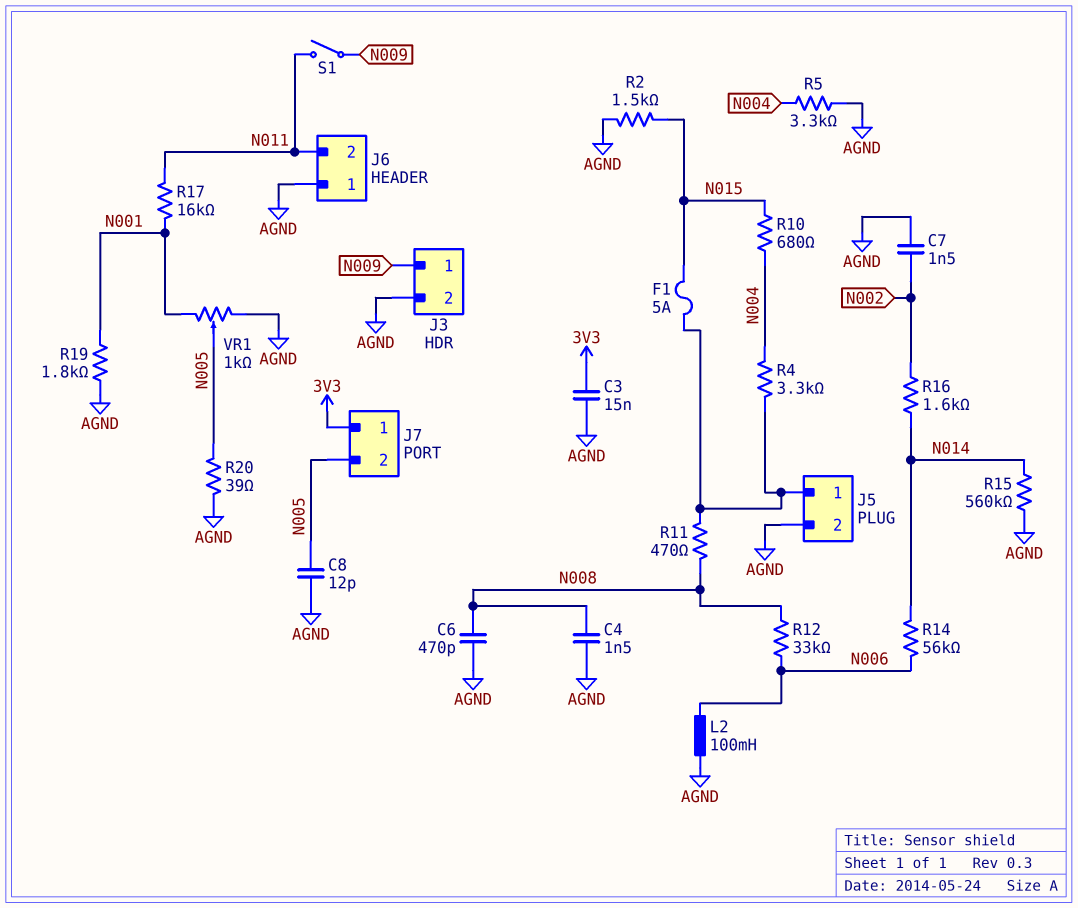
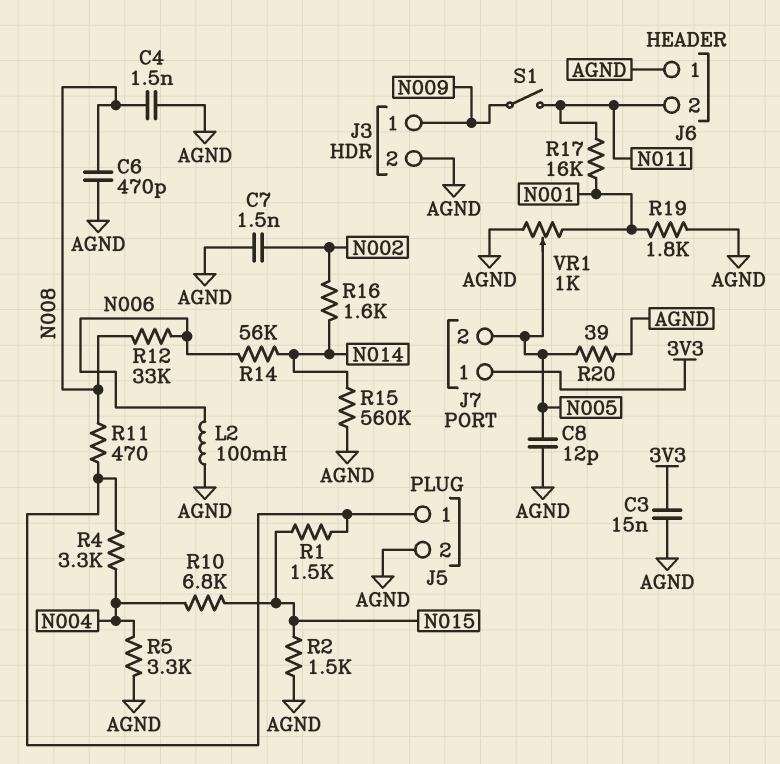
F1: 5A (J5/1, N015) -> none
R1: none -> 1.5k (J5/1, N015)
R10: 680 (N004, N015) -> 6.8k (N004, N015)

